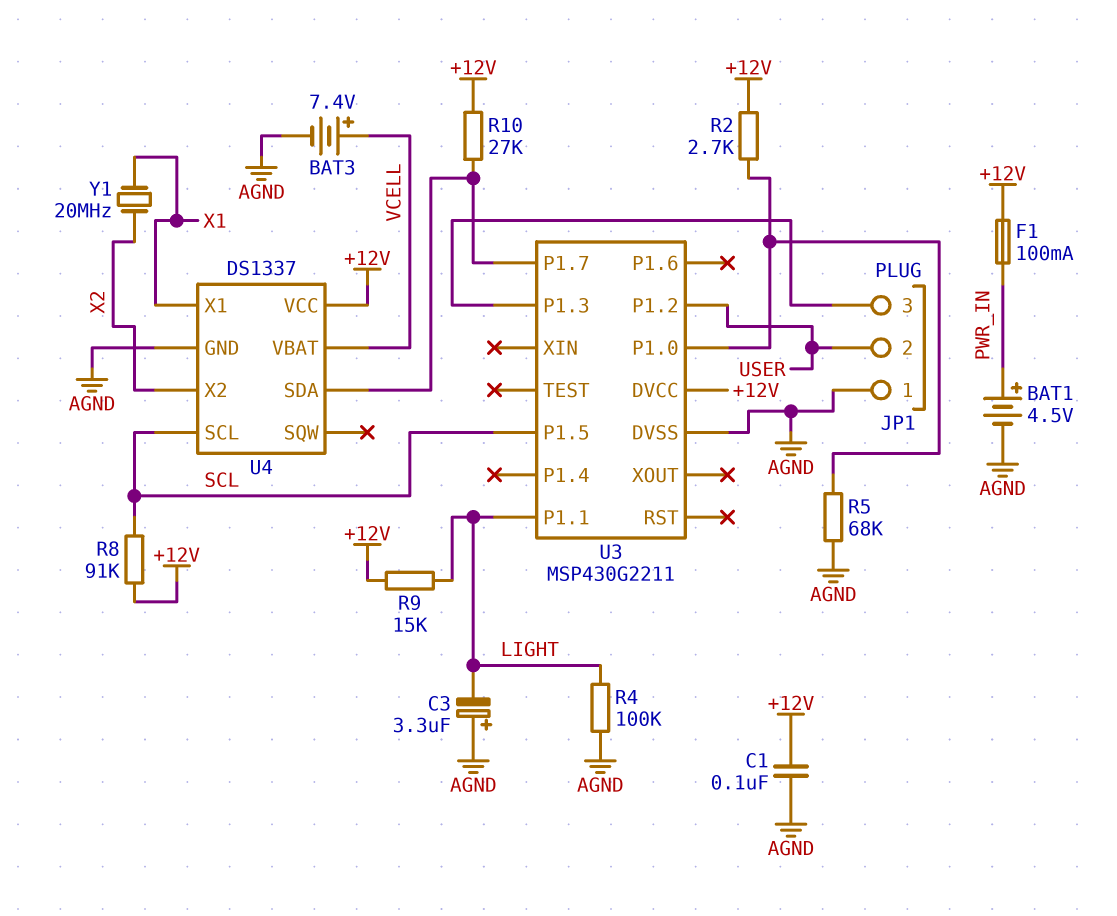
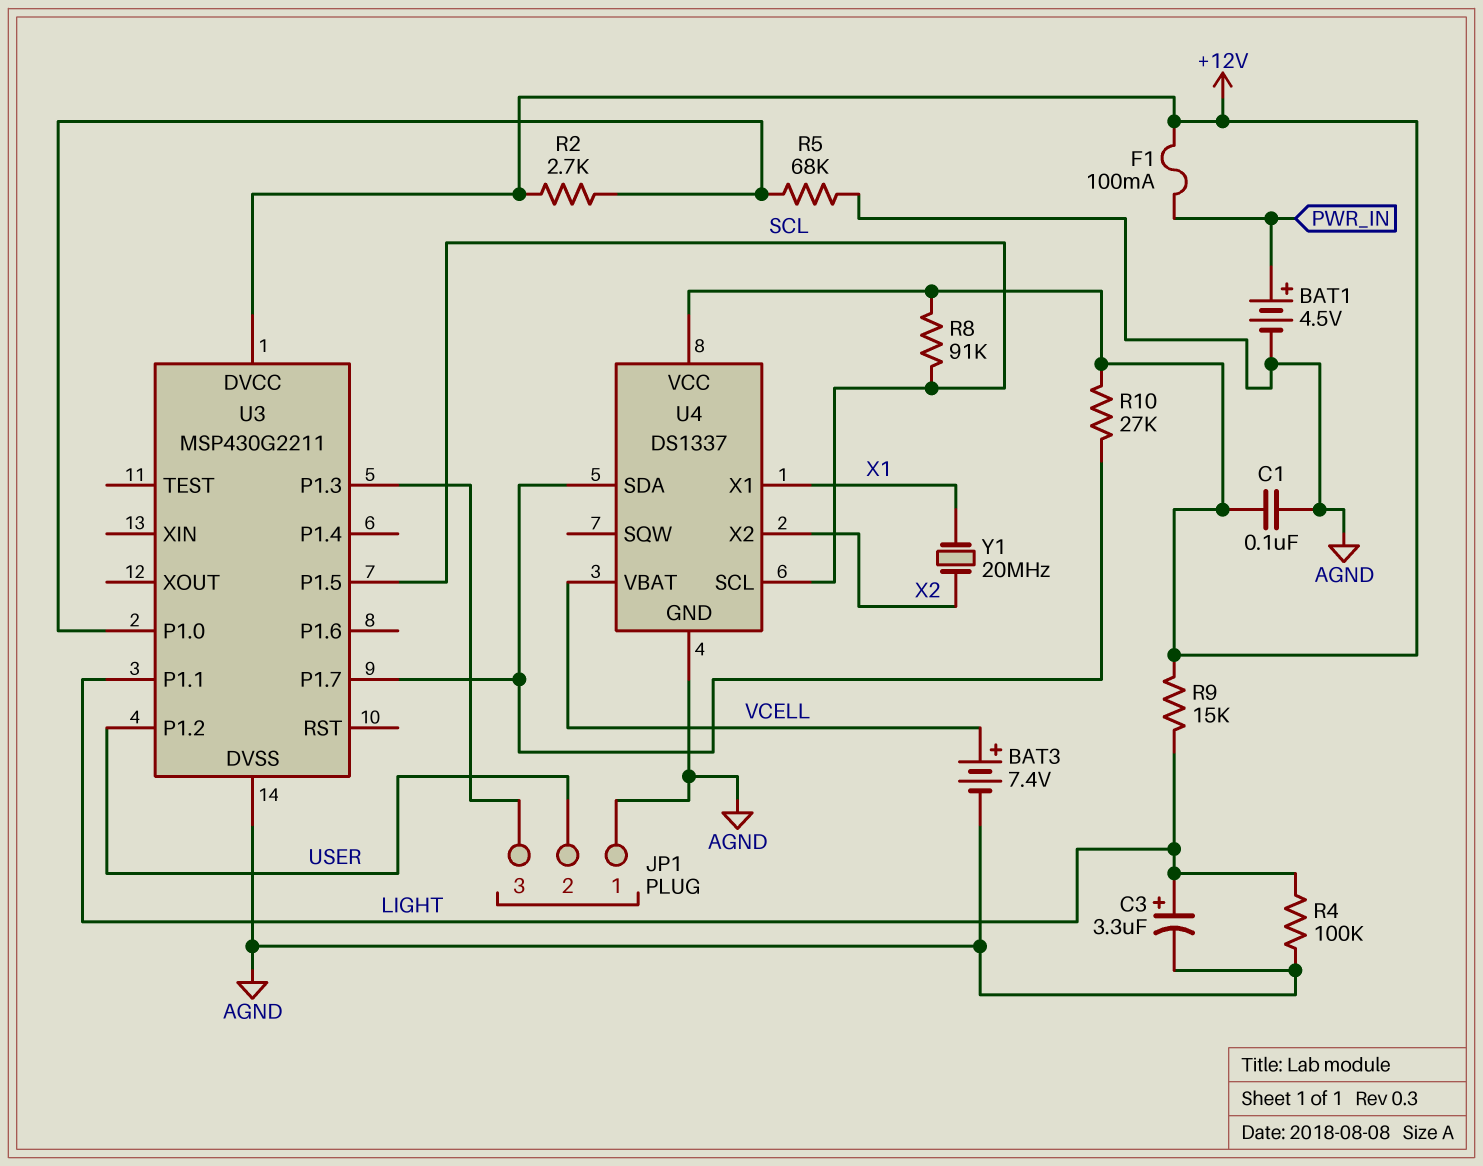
C3: 3.3uF (plus AGND, minus LIGHT) -> 3.3uF (plus LIGHT, minus AGND)

